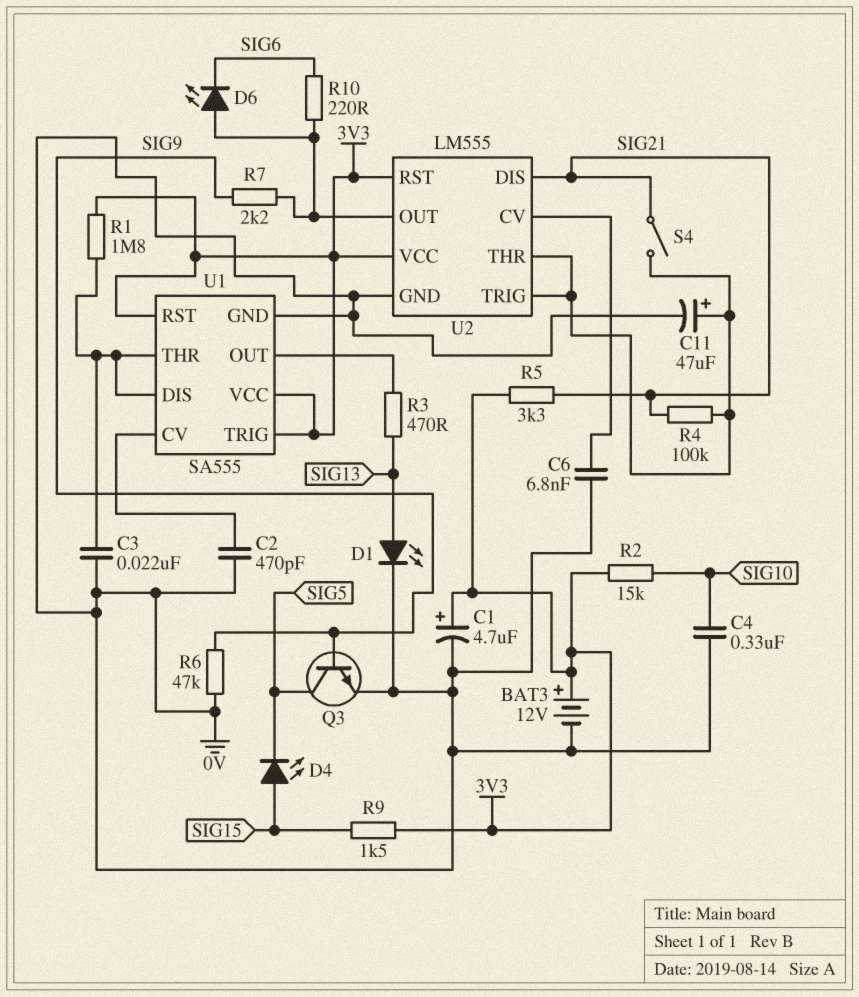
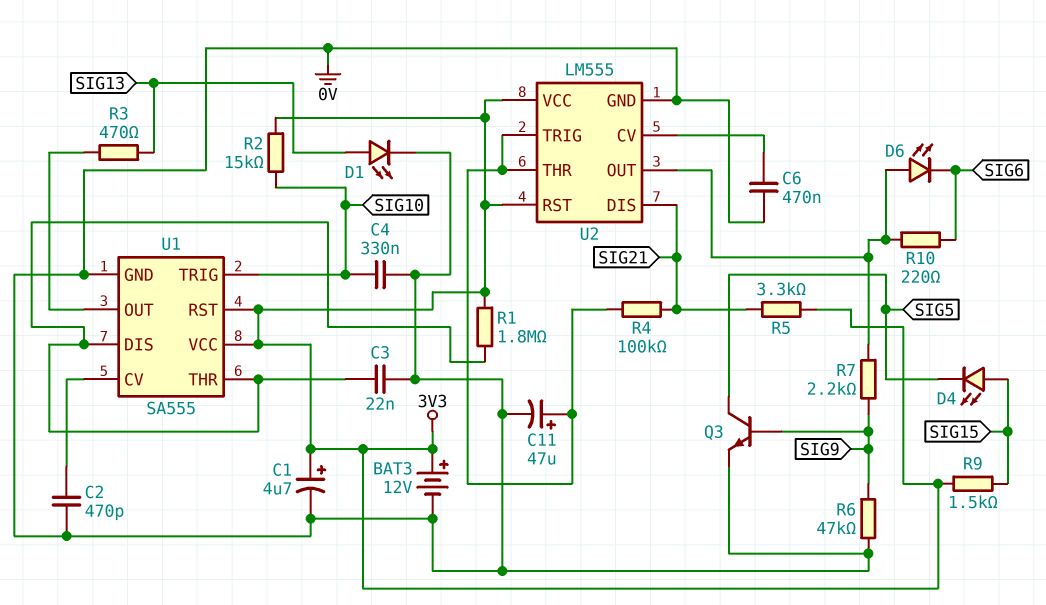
C6: 6.8nF (0V, U2/CV) -> 470nF (0V, U2/CV)
S4: switch (SIG21, U2/THR) -> none
U1 pin TRIG: 3V3 -> SIG10

